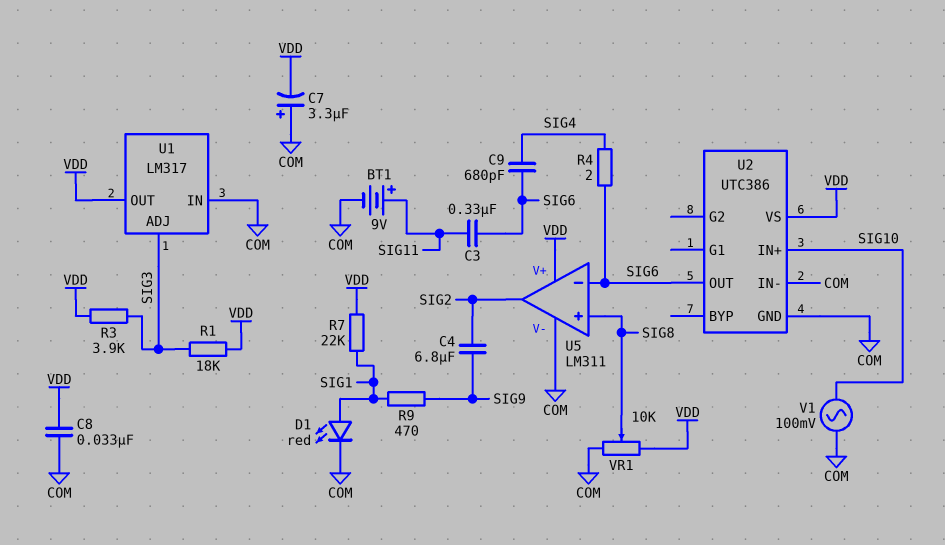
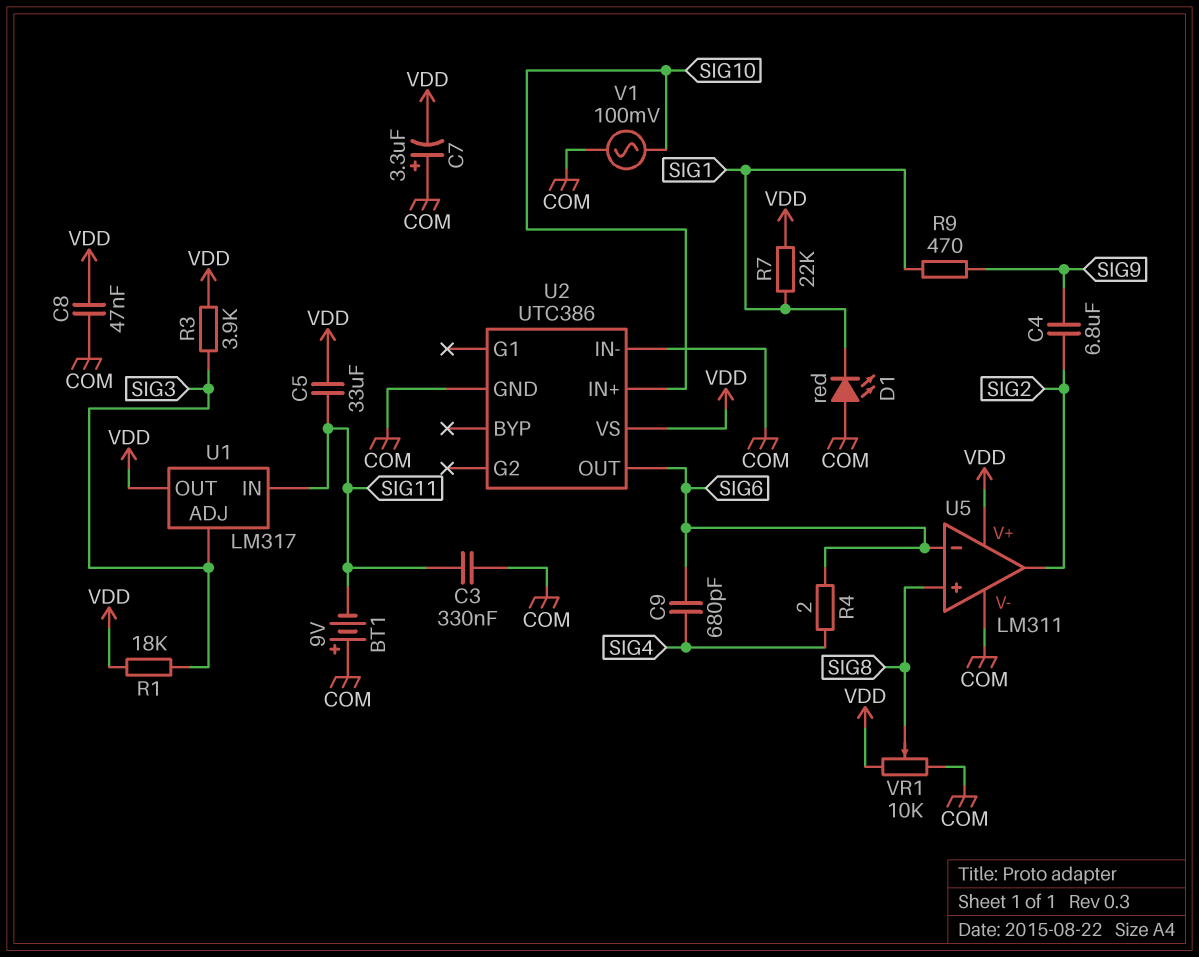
BT1: 9V (plus SIG11, minus COM) -> 9V (plus COM, minus SIG11)
C3: 330nF (SIG6, SIG11) -> 330nF (COM, SIG11)
C5: none -> 33uF (SIG11, VDD)
C8: 33nF (COM, VDD) -> 47nF (COM, VDD)
D1: LED red (A SIG1, K COM) -> LED red (A COM, K SIG1)
U1 pin IN: COM -> SIG11

